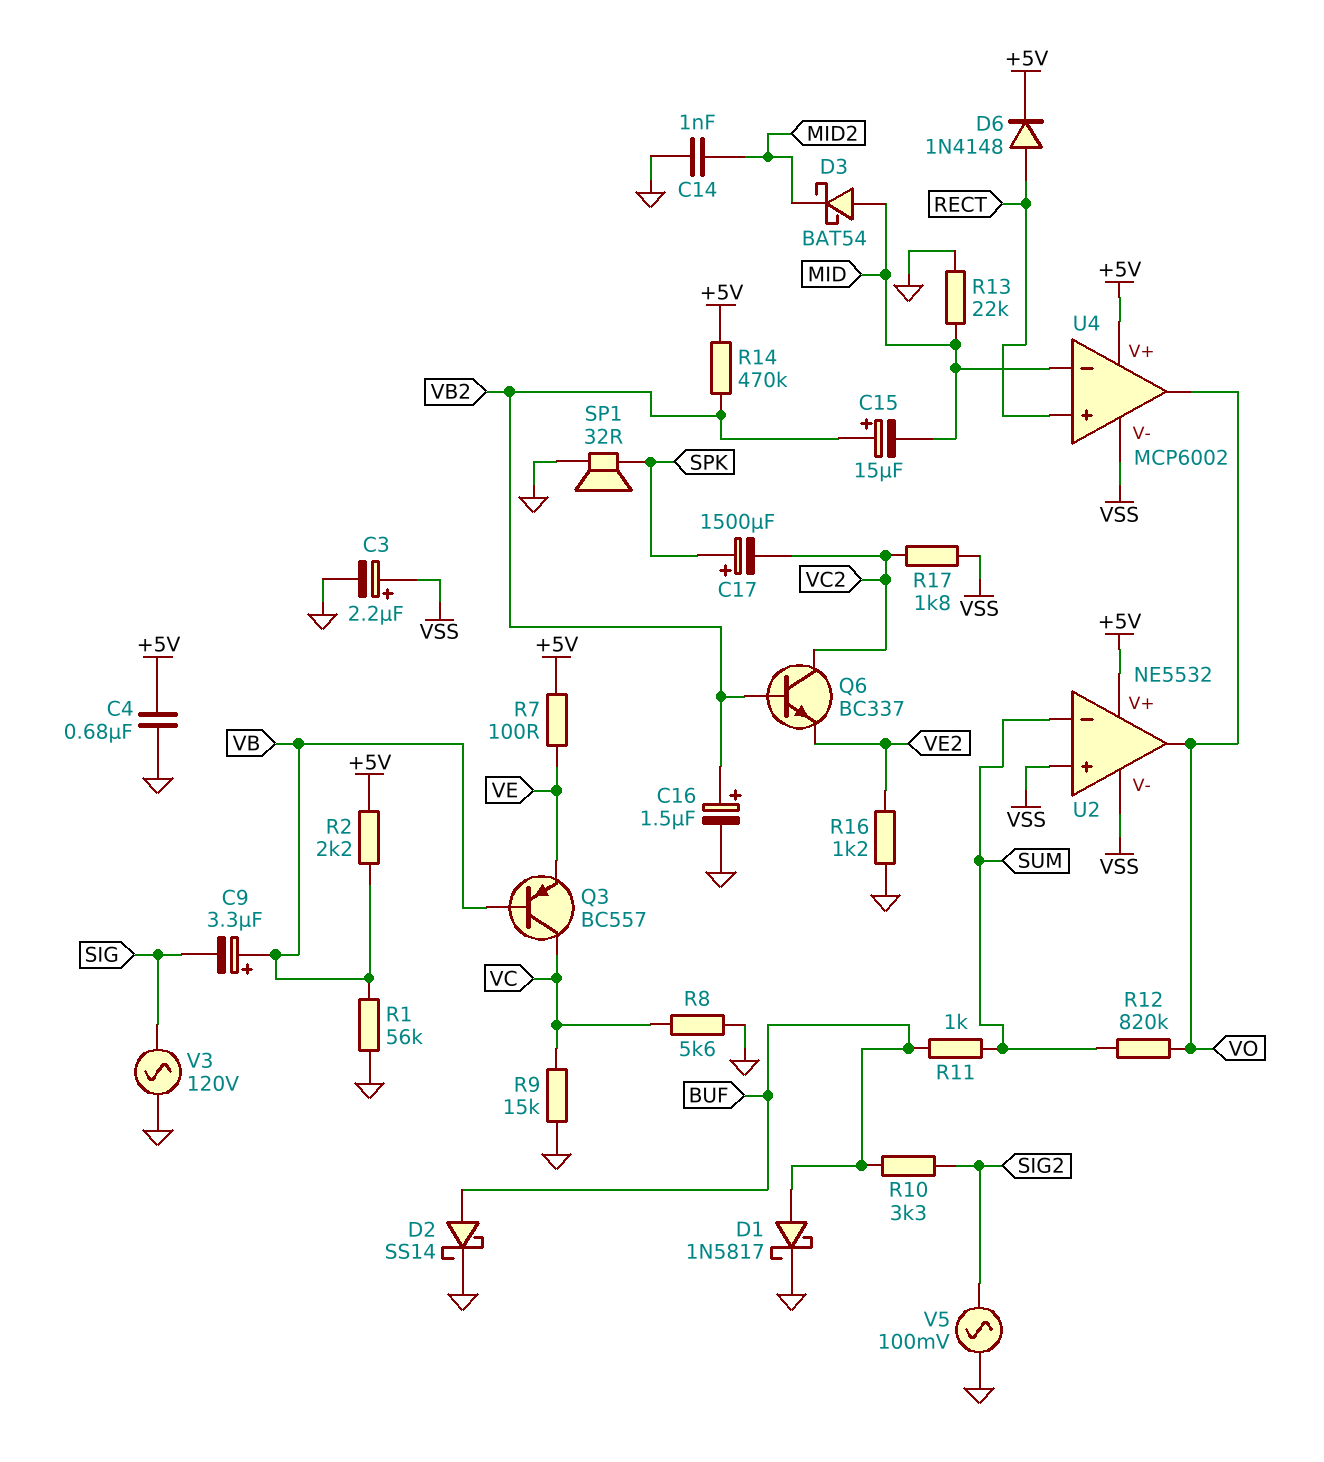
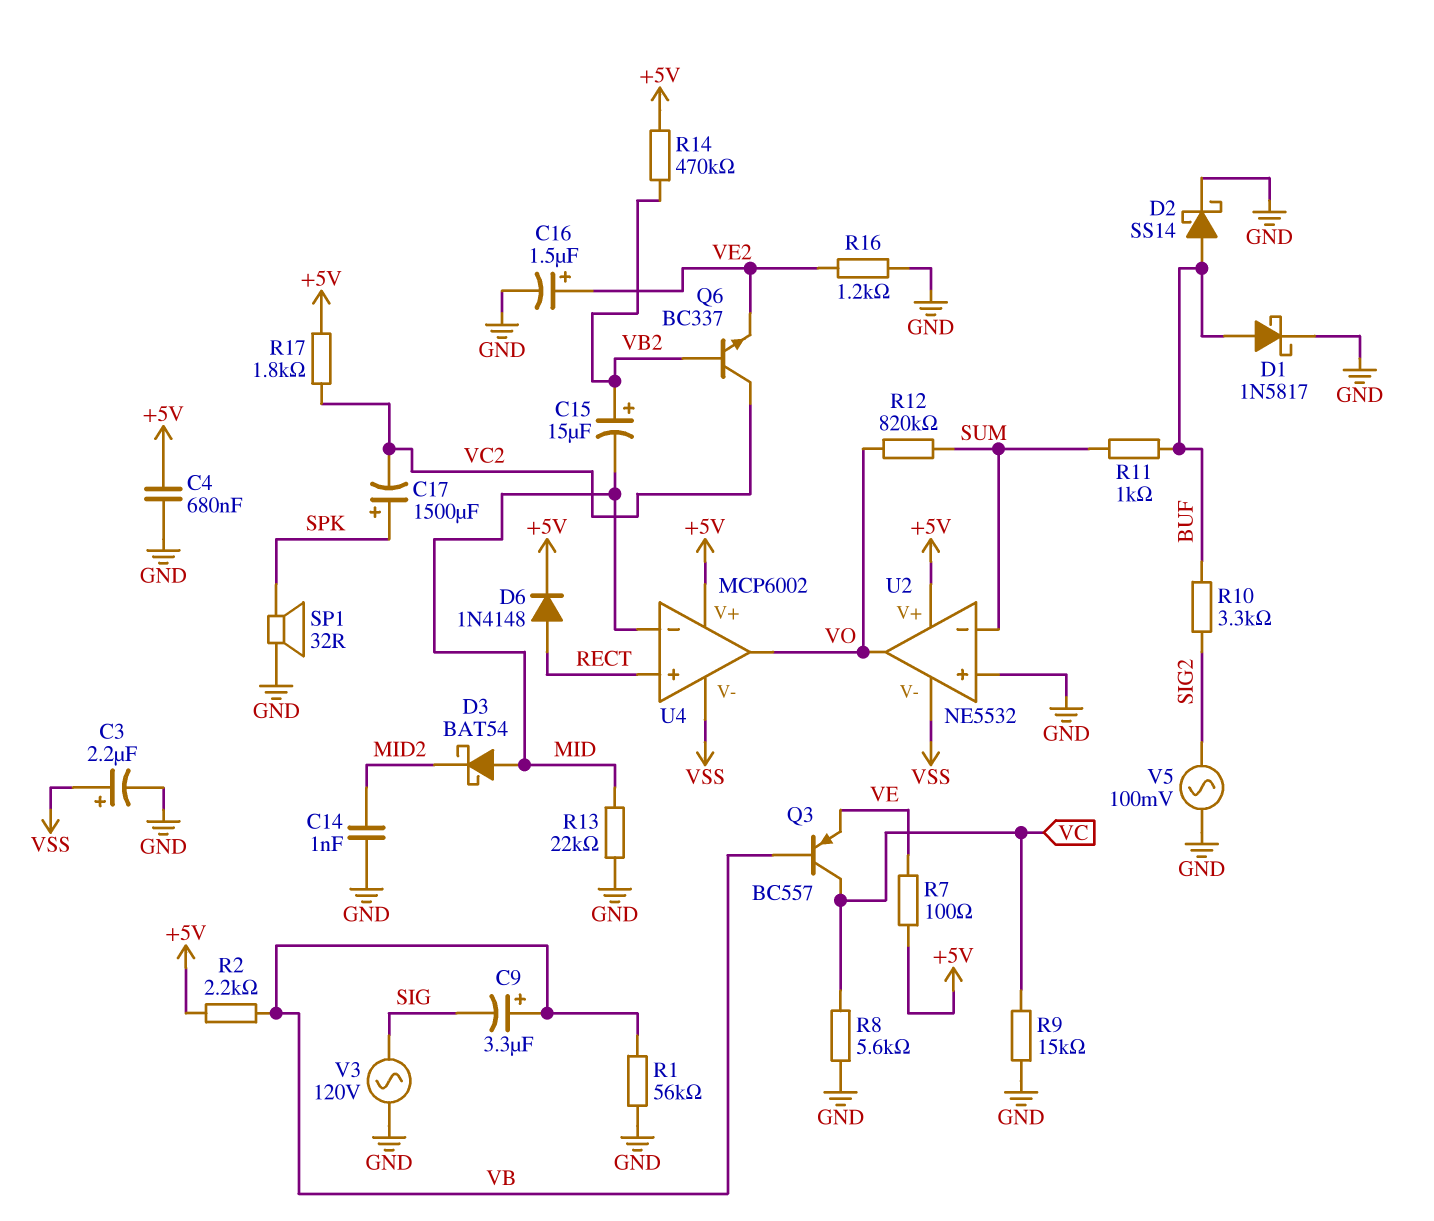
C16: 1.5uF (plus VB2, minus GND) -> 1.5uF (plus VE2, minus GND)
R17: 1.8k (VC2, VSS) -> 1.8k (+5V, VC2)
U2 pin in+: VSS -> GND

